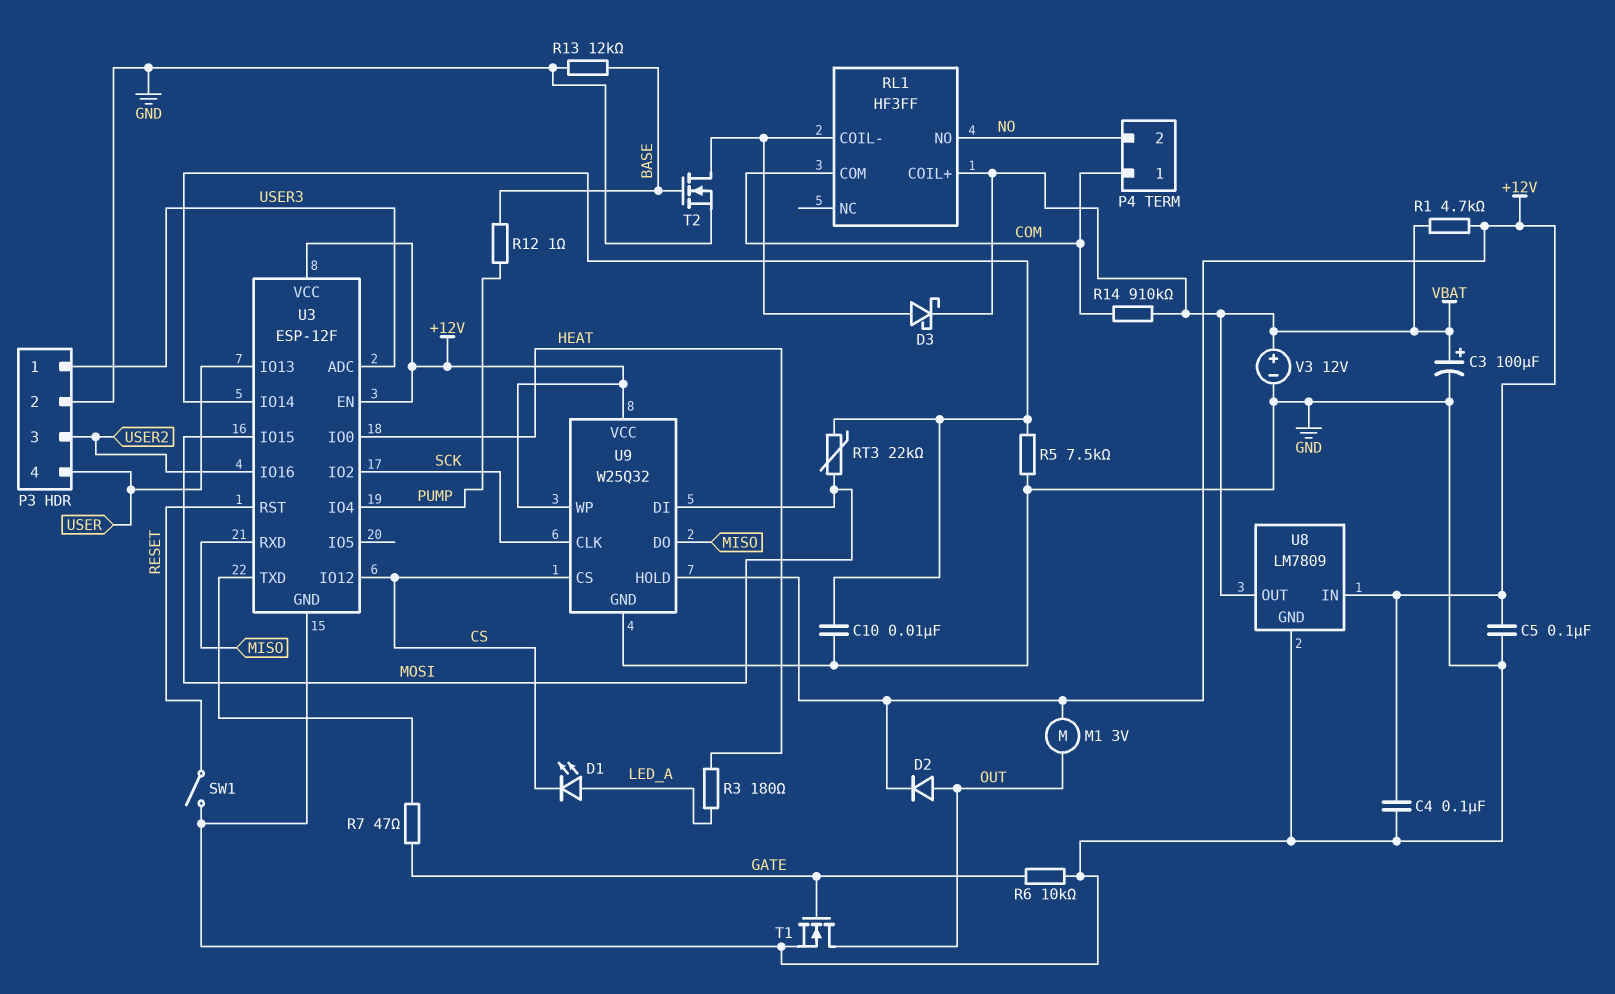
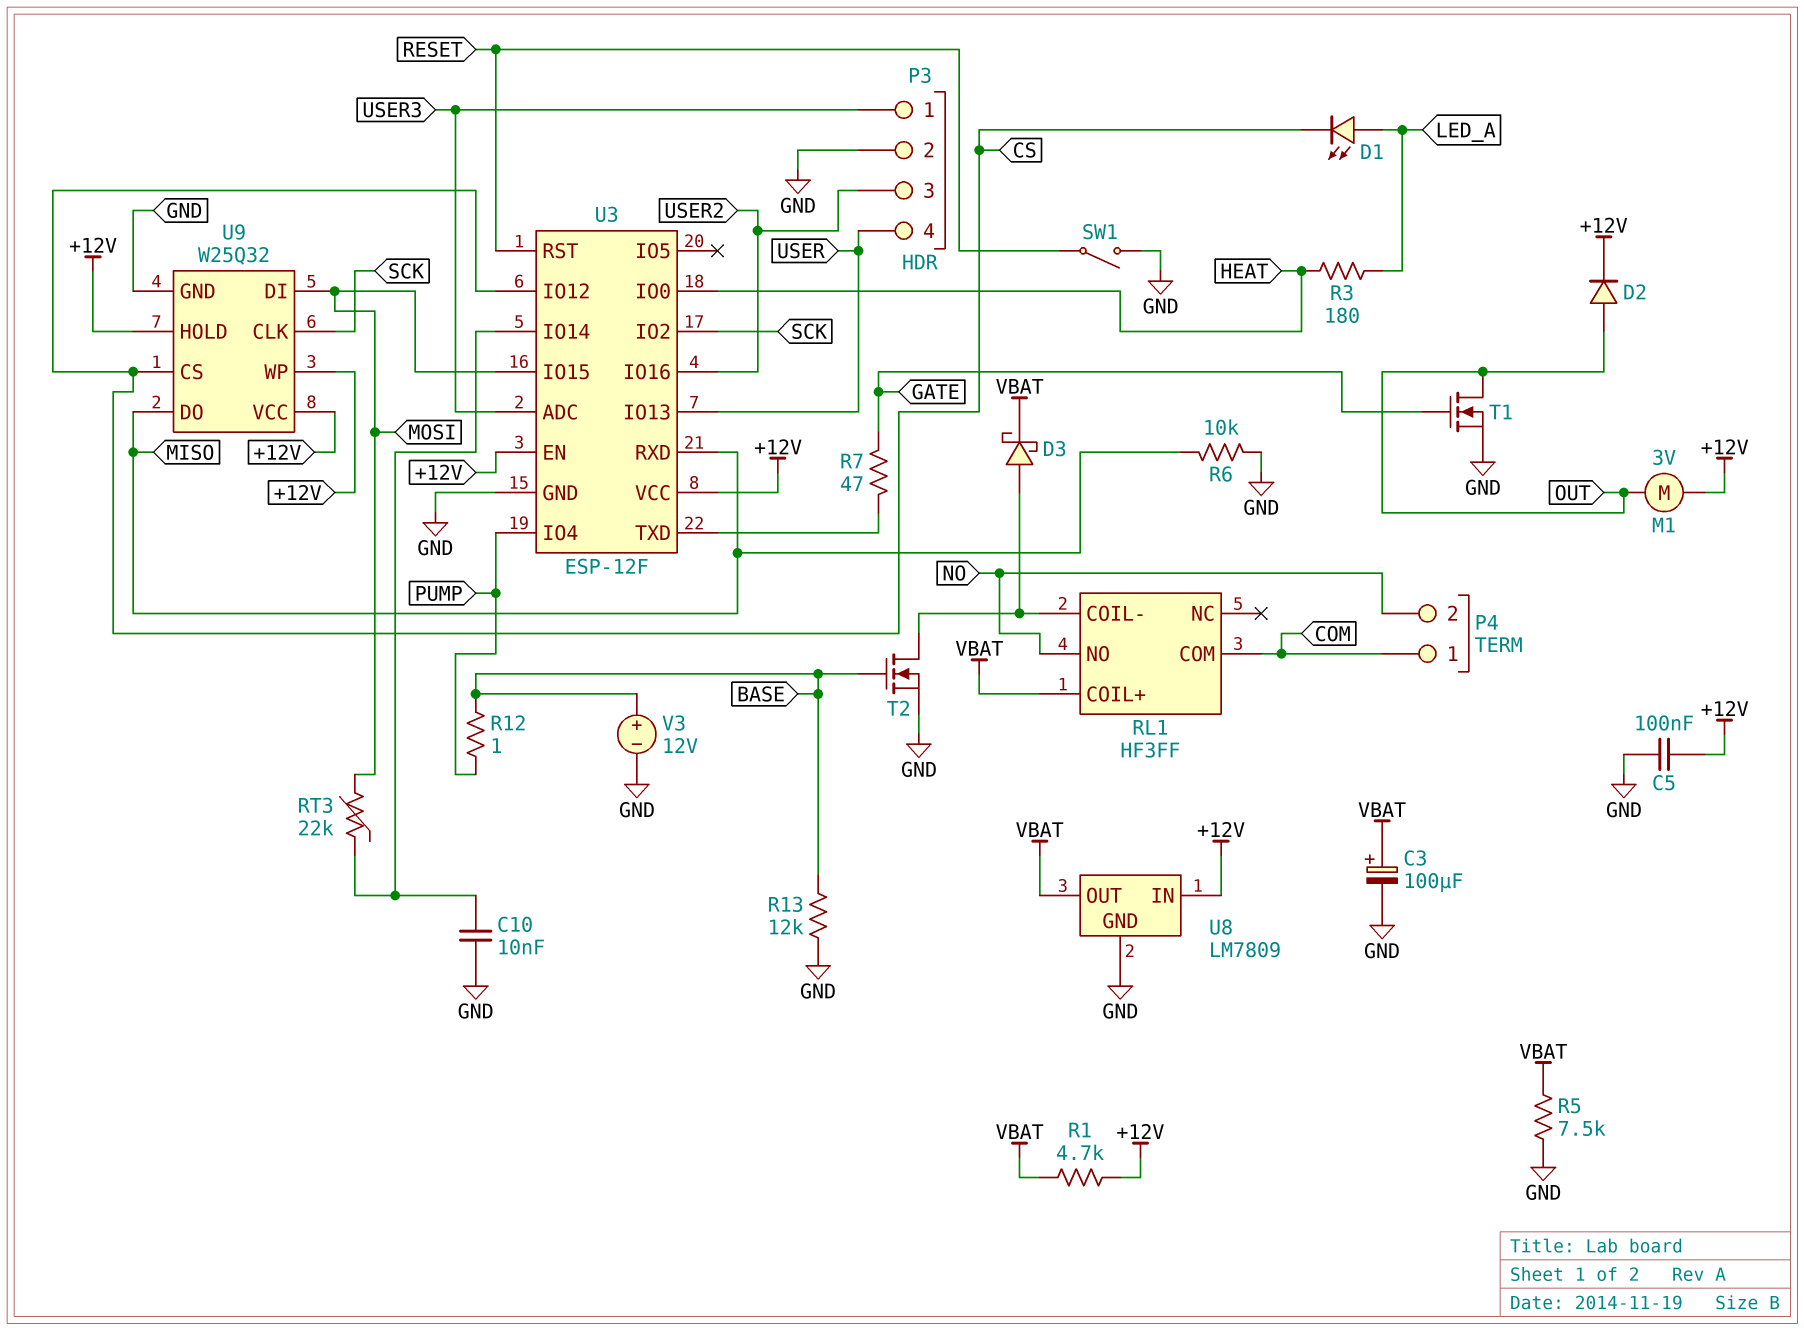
C4: 100nF (+12V, GND) -> none
R5: 7.5k (GND, U3/IO14) -> 7.5k (GND, VBAT)
R6: 10k (GATE, GND) -> 10k (GND, MISO)
R14: 910k (COM, VBAT) -> none
V3: 12V (plus VBAT, minus GND) -> 12V (plus BASE, minus GND)

